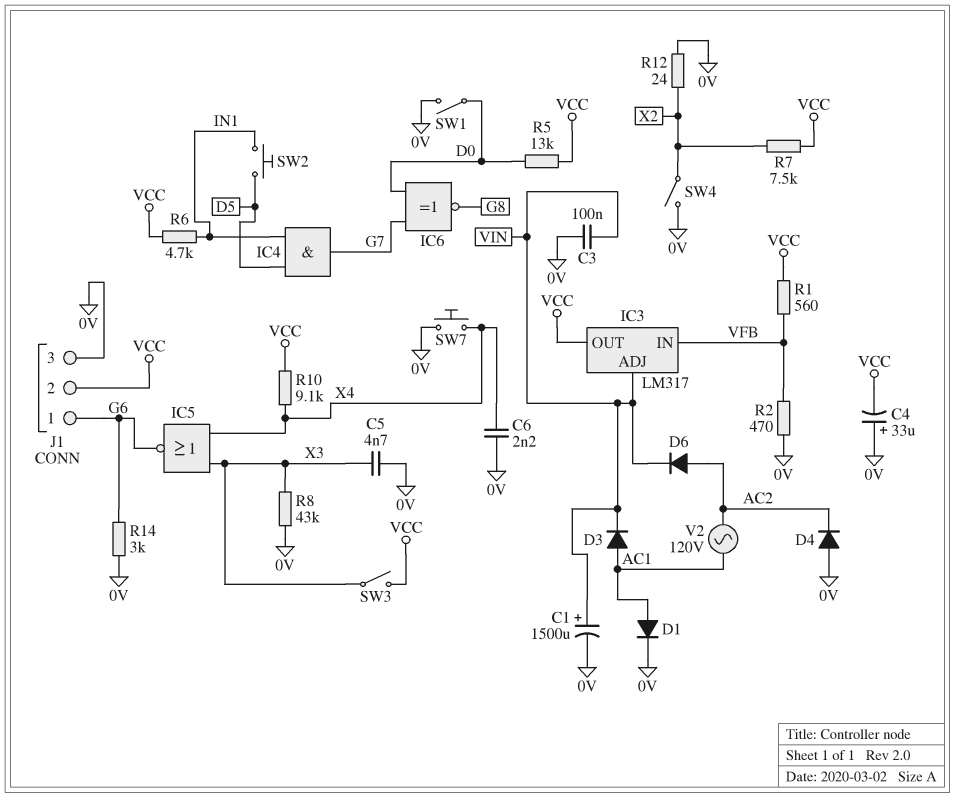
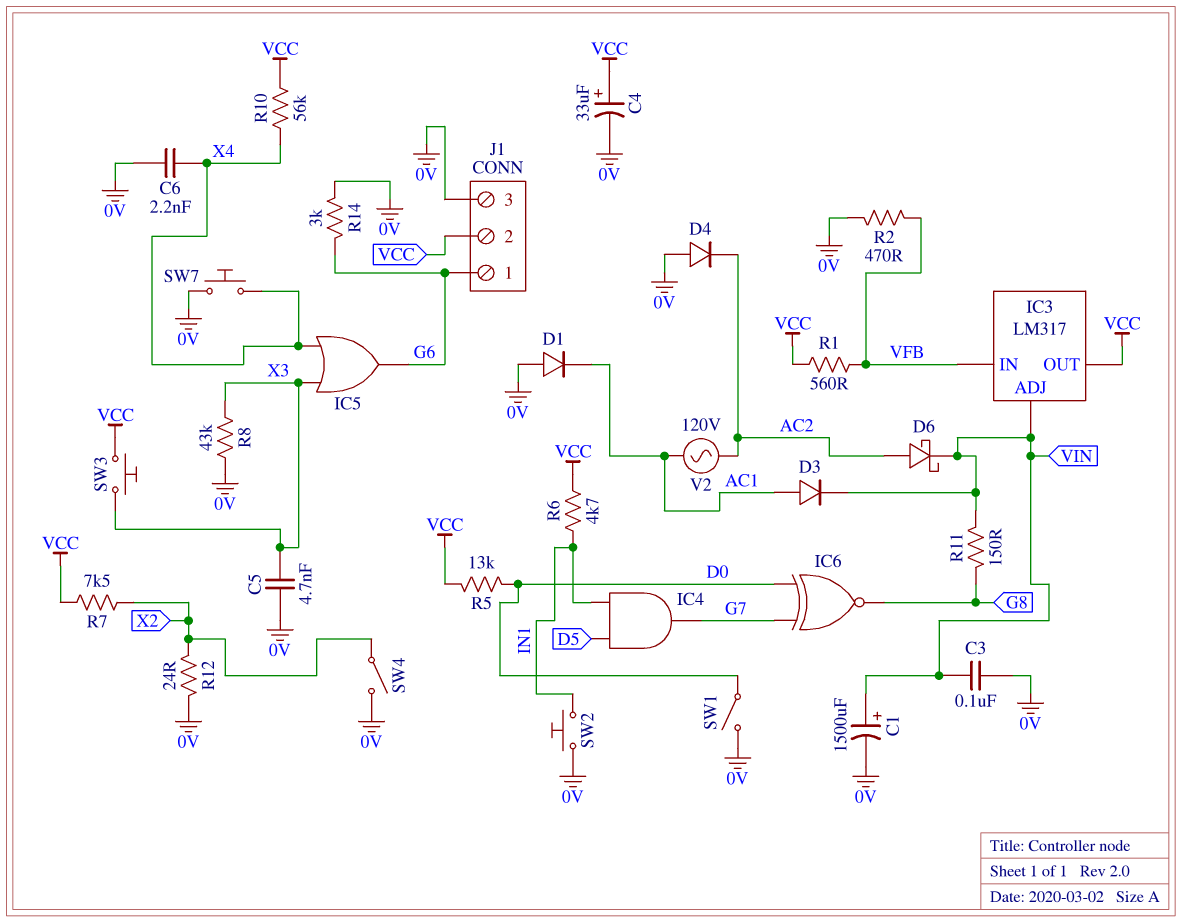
C4: 33uF (plus 0V, minus VCC) -> 33uF (plus VCC, minus 0V)
D1: diode (A AC1, K 0V) -> diode (A 0V, K AC1)
D6: diode (A AC2, K VIN) -> schottky (A AC2, K VIN)
IC5: NOR (in X3, in X4, out G6) -> OR (in X3, in X4, out G6)
R10: 9.1k (VCC, X4) -> 56k (VCC, X4)
R11: none -> 150 (G8, VIN)
SW2: button (D5, IN1) -> button (0V, IN1)
SW3: switch (VCC, X3) -> button (VCC, X3)

